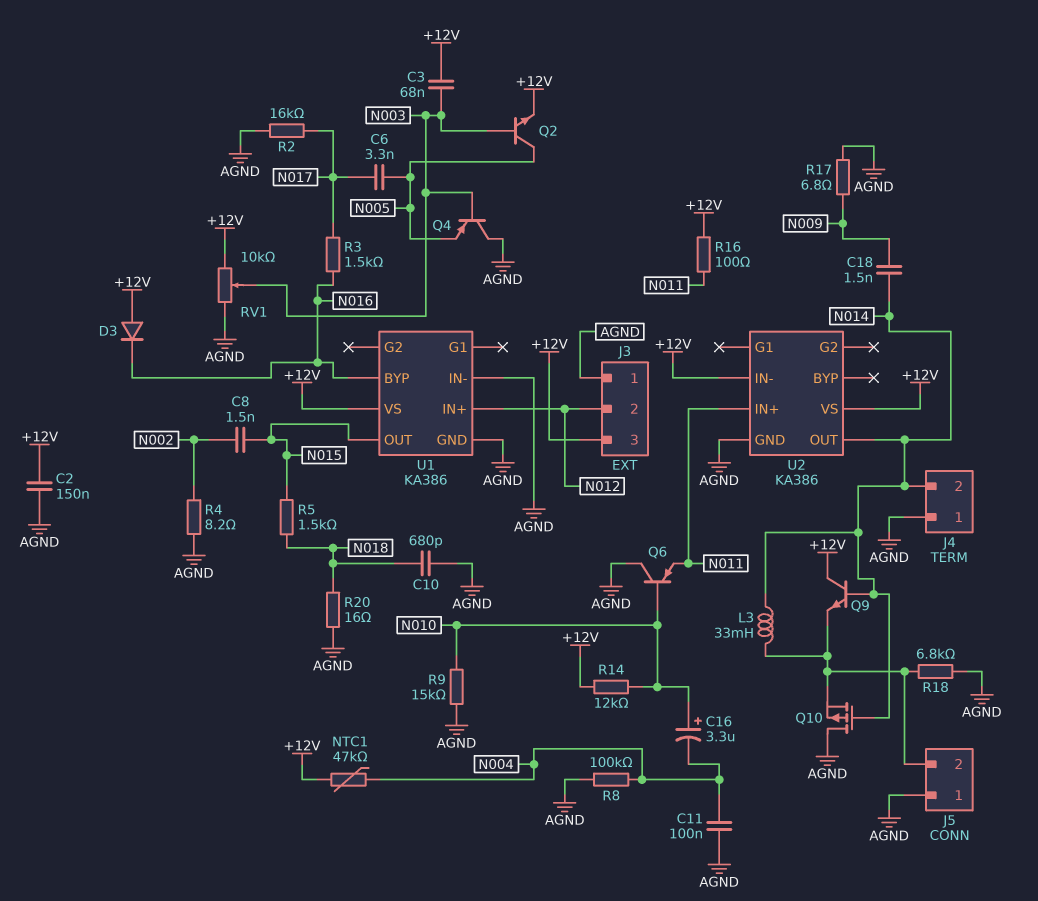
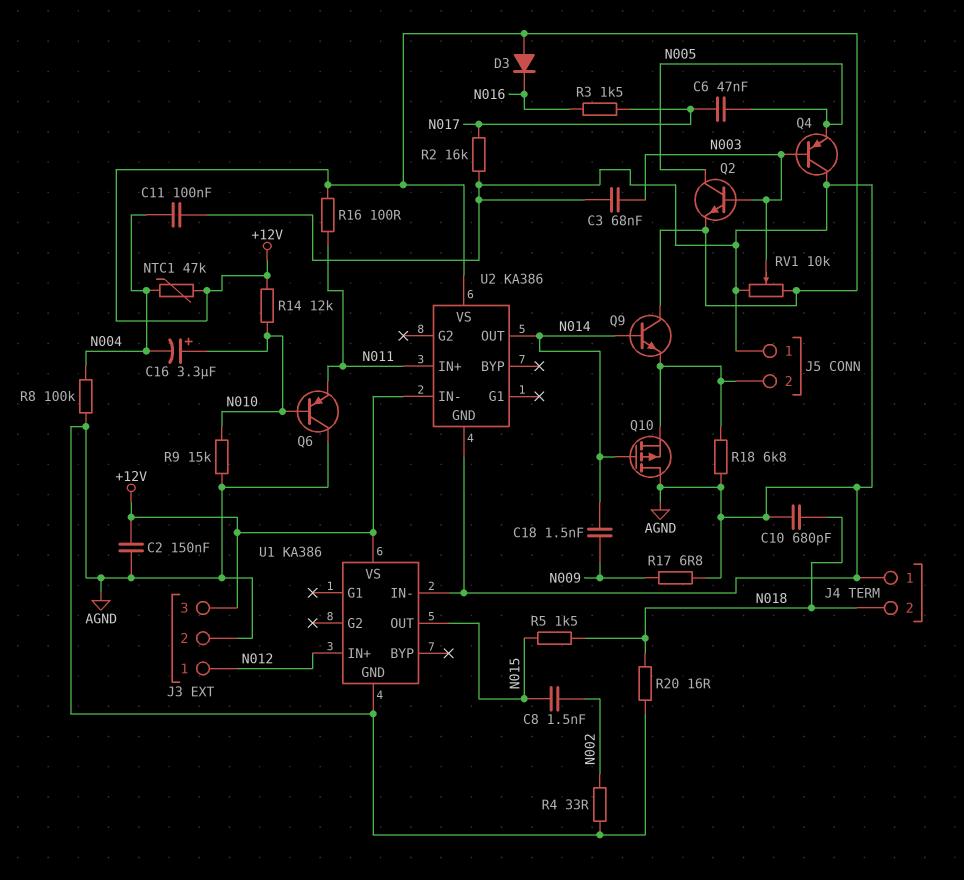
C3: 68nF (+12V, N003) -> 68nF (AGND, N003)
C6: 3.3nF (N005, N017) -> 47nF (N005, N017)
J3 pin 1: AGND -> N012
J3 pin 2: N012 -> AGND
J4 pin 2: N014 -> N018
L3: 33mH (J5/2, N014) -> none
R4: 8.2 (AGND, N002) -> 33 (AGND, N002)
U1 pin BYP: N016 -> none

